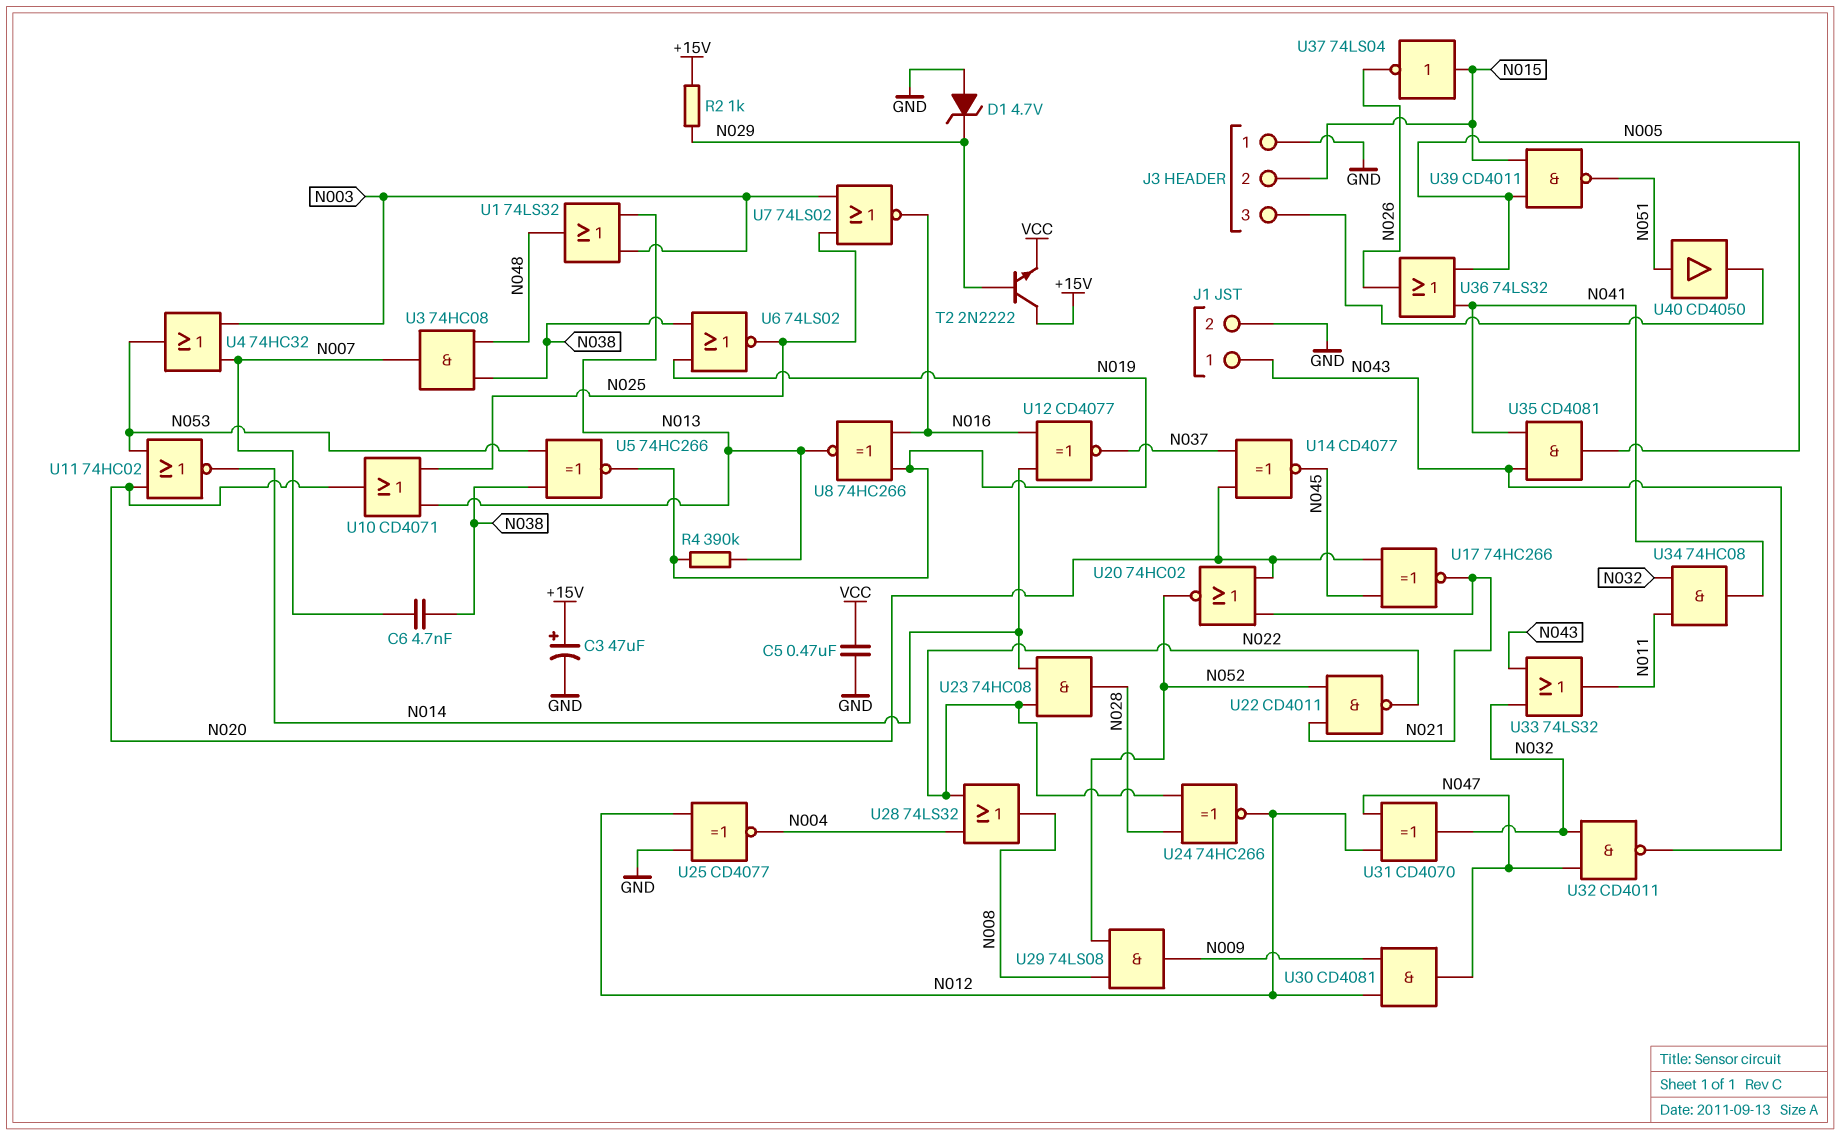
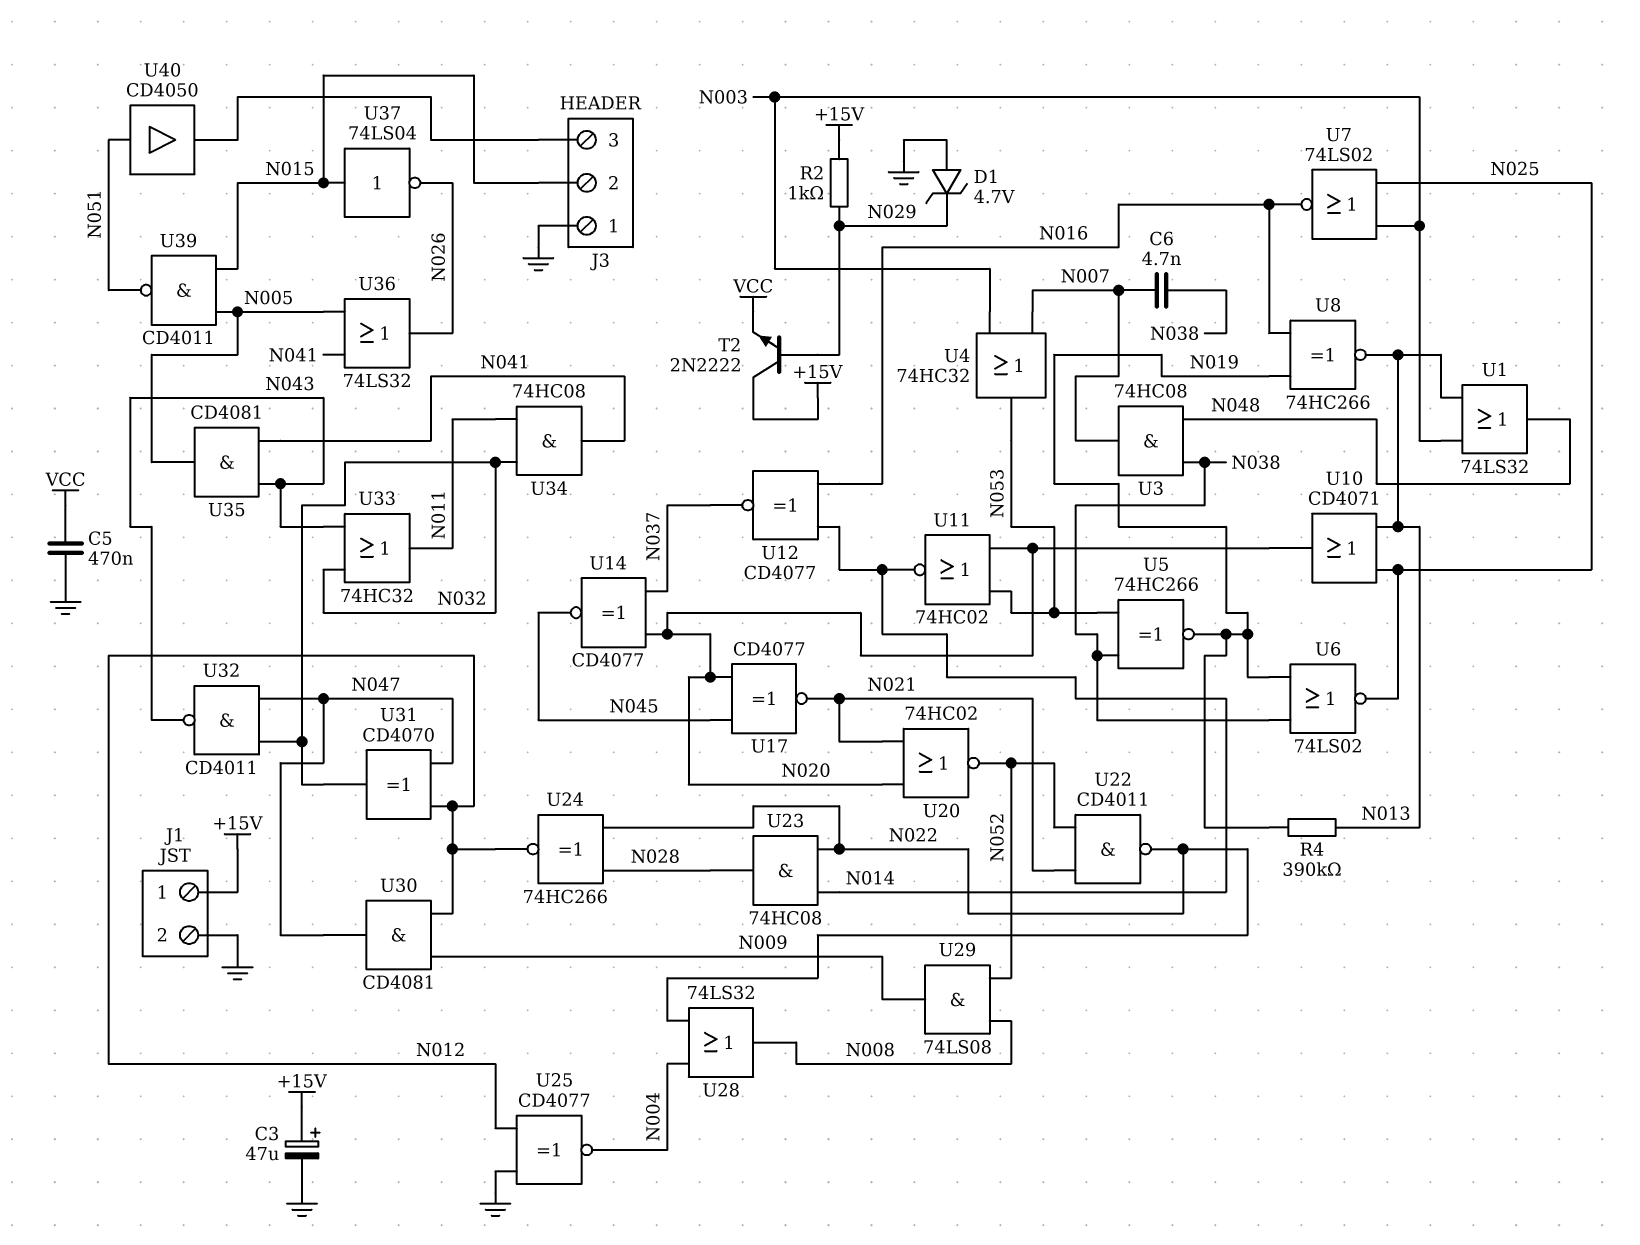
J1 pin 1: N043 -> +15V
U17: XNOR 74HC266 (in N020, in N045, out N021) -> XNOR CD4077 (in N020, in N045, out N021)
U33: OR 74LS32 (in N032, in N043, out N011) -> OR 74HC32 (in N032, in N043, out N011)

